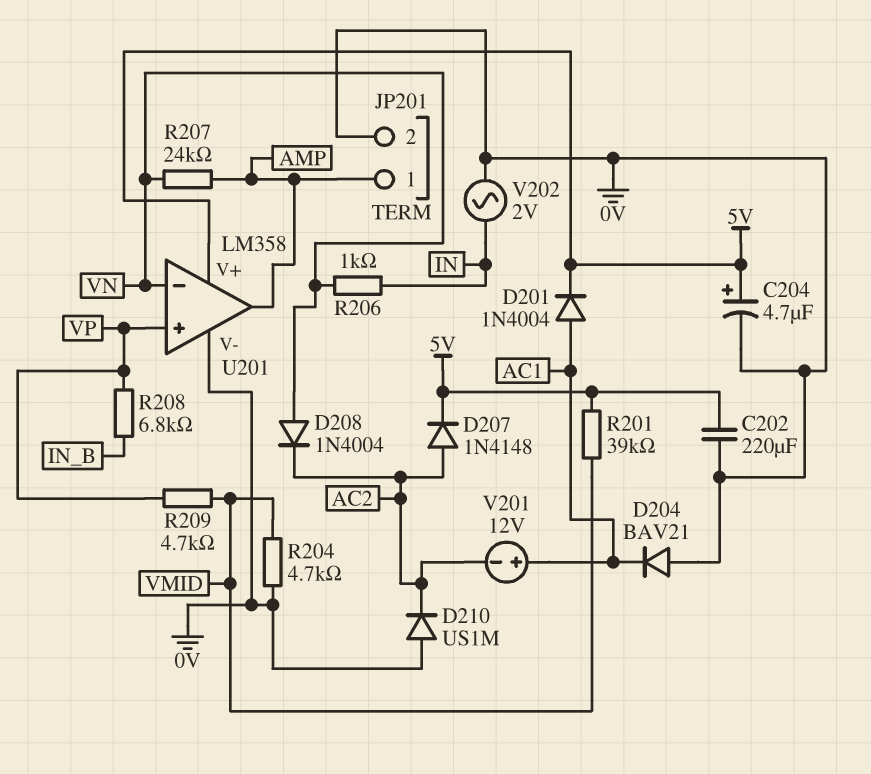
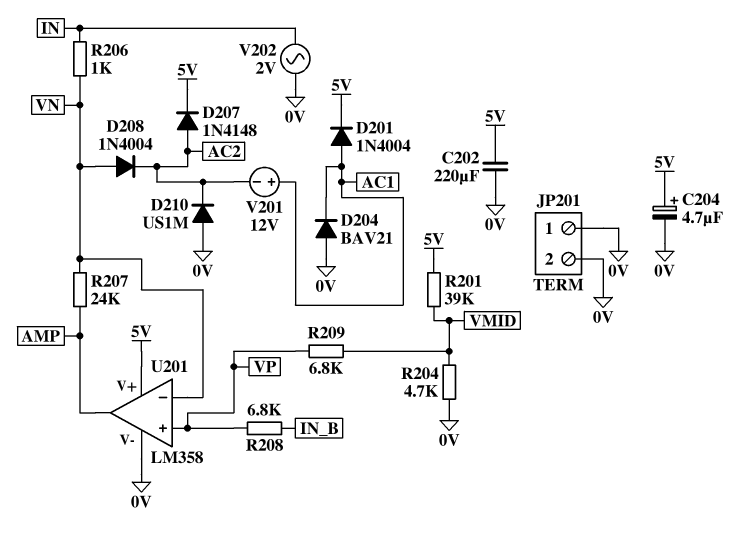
JP201 pin 1: AMP -> 0V
R209: 4.7k (VMID, VP) -> 6.8k (VMID, VP)

